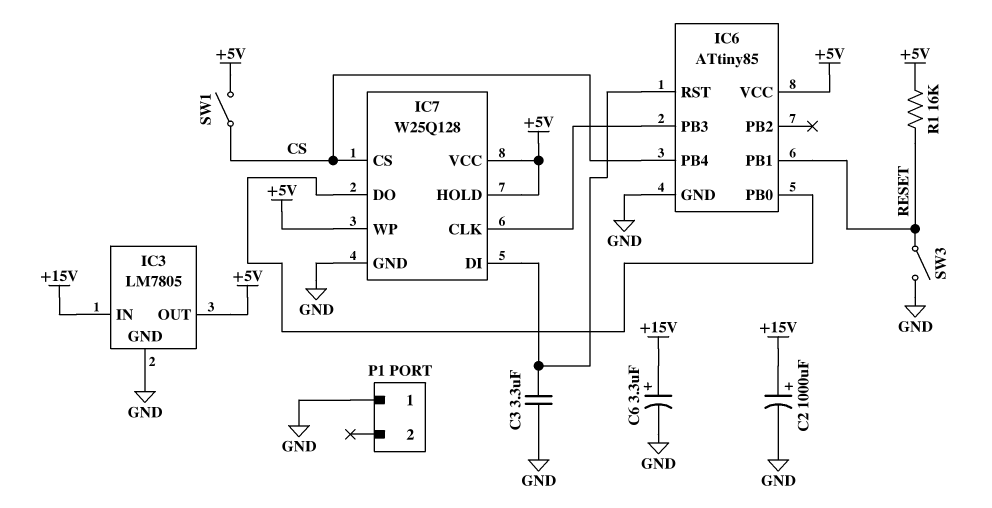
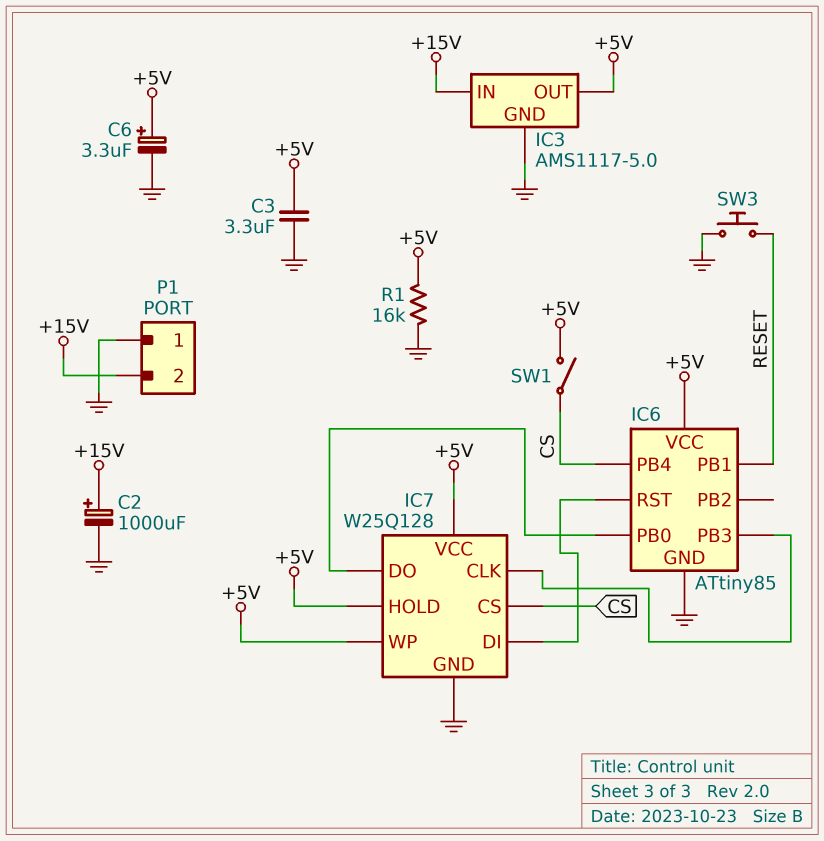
C3: 3.3uF (GND, IC6/RST) -> 3.3uF (+5V, GND)
C6: 3.3uF (plus +15V, minus GND) -> 3.3uF (plus +5V, minus GND)
IC3: LM7805 -> AMS1117-5.0
P1 pin 2: none -> +15V
R1: 16k (+5V, RESET) -> 16k (+5V, GND)
SW3: switch (GND, RESET) -> button (GND, RESET)

